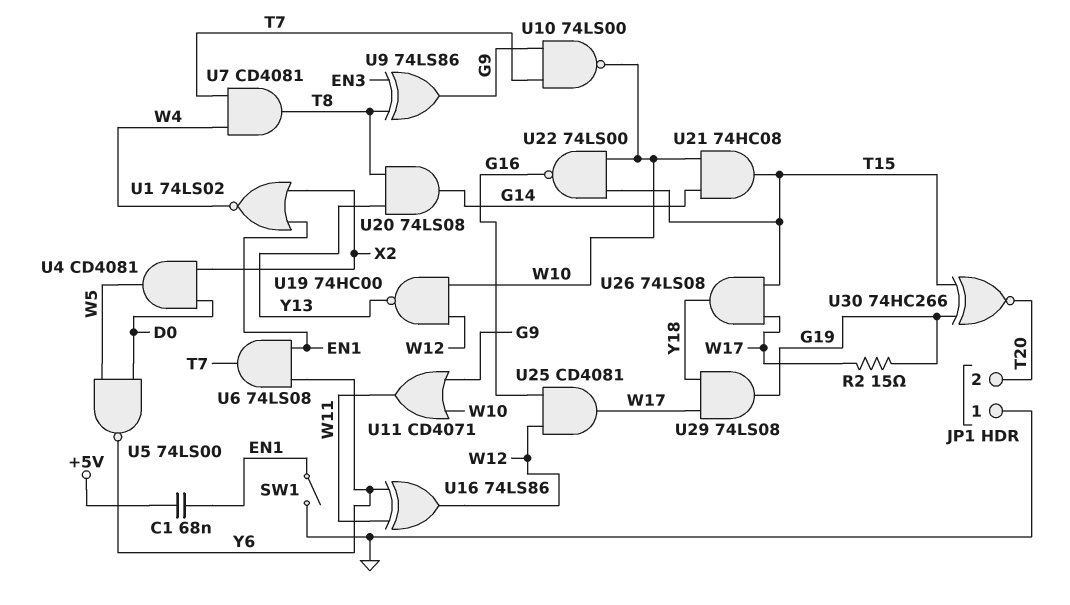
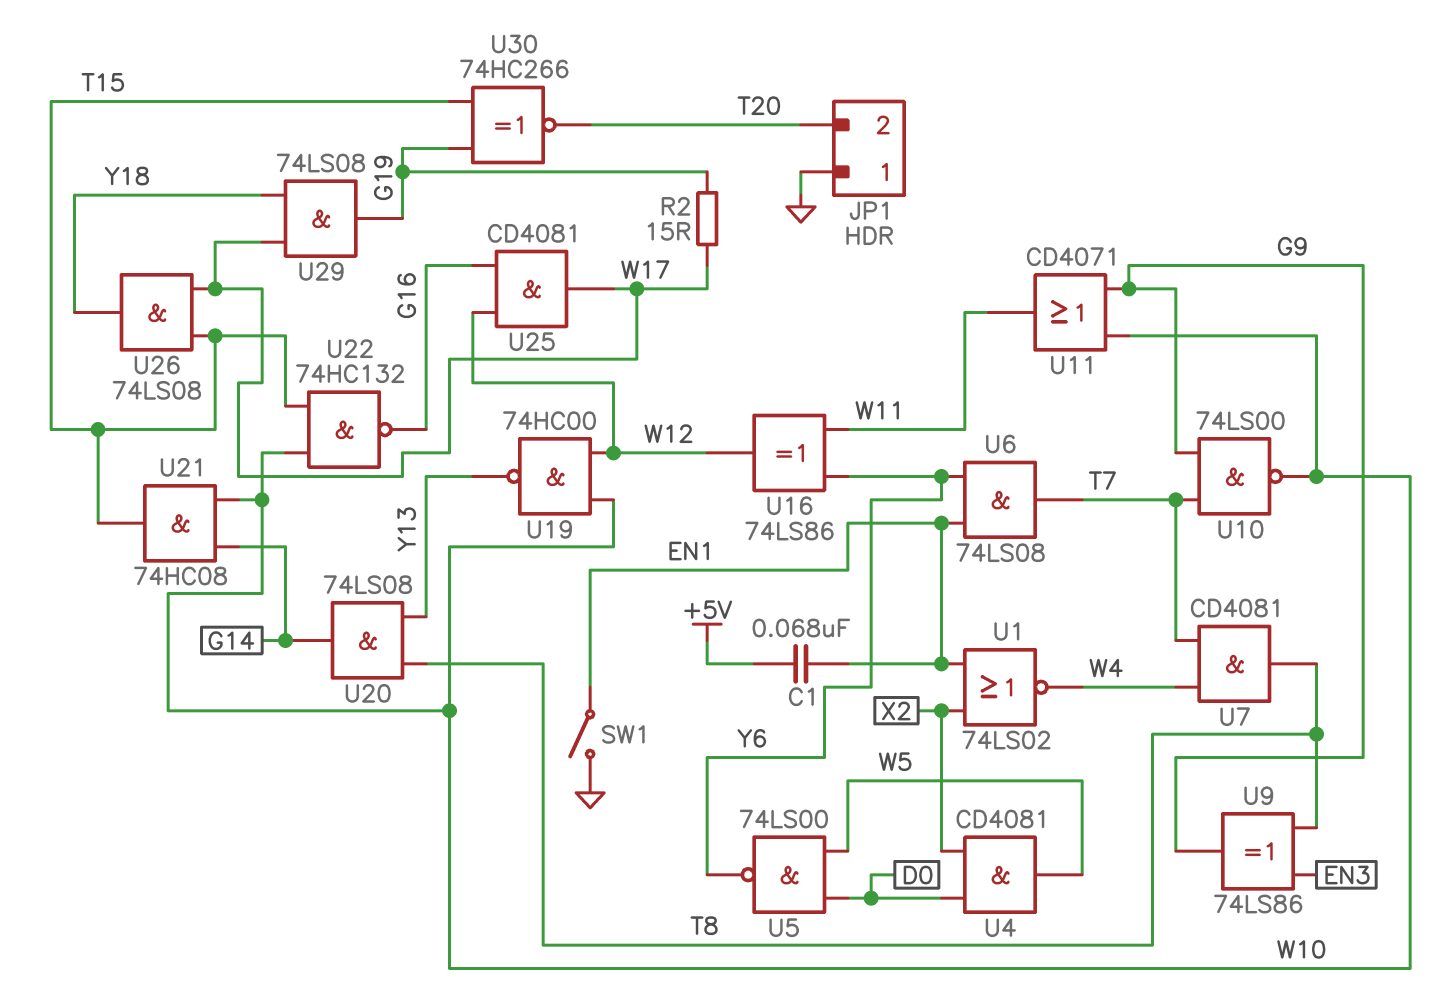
U22: NAND 74LS00 (in T15, in W10, out G16) -> NAND 74HC132 (in T15, in W10, out G16)

